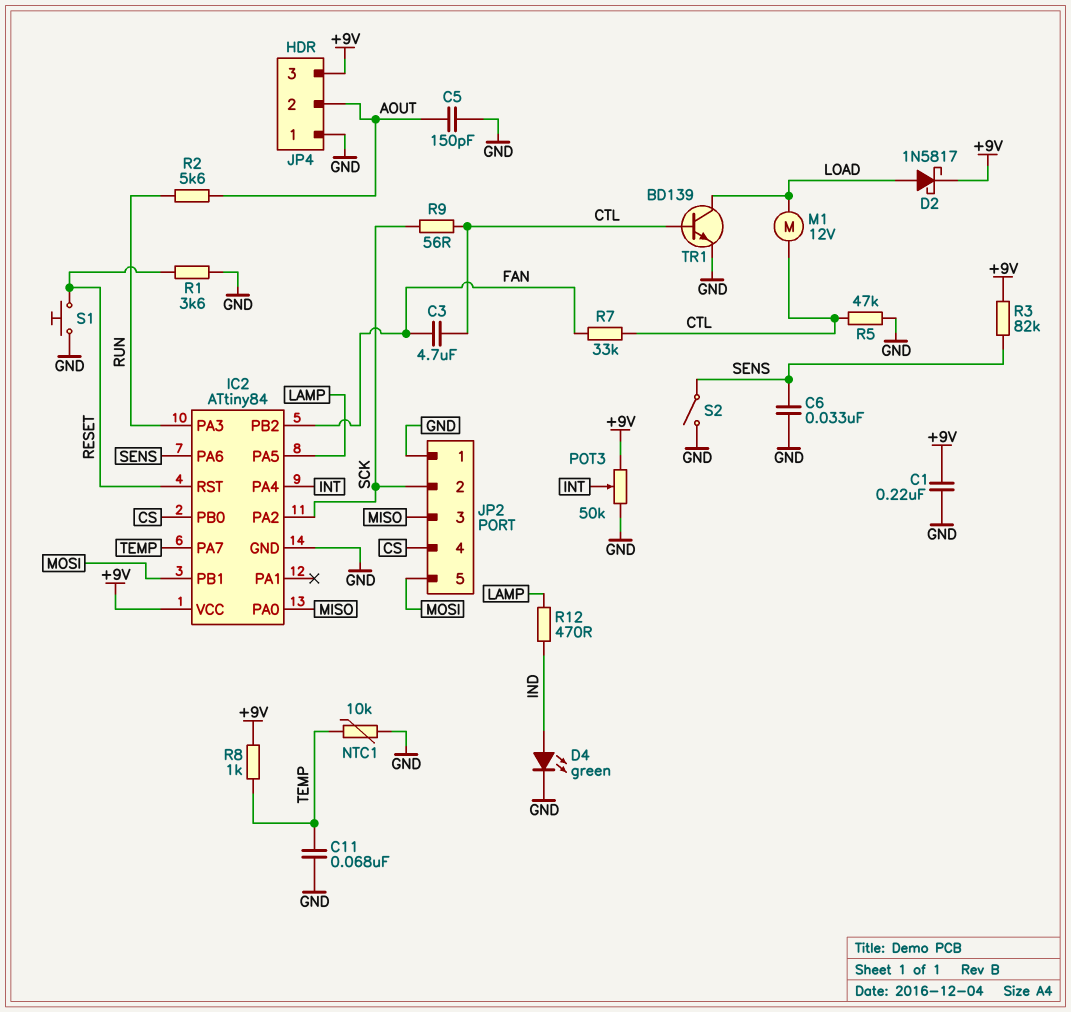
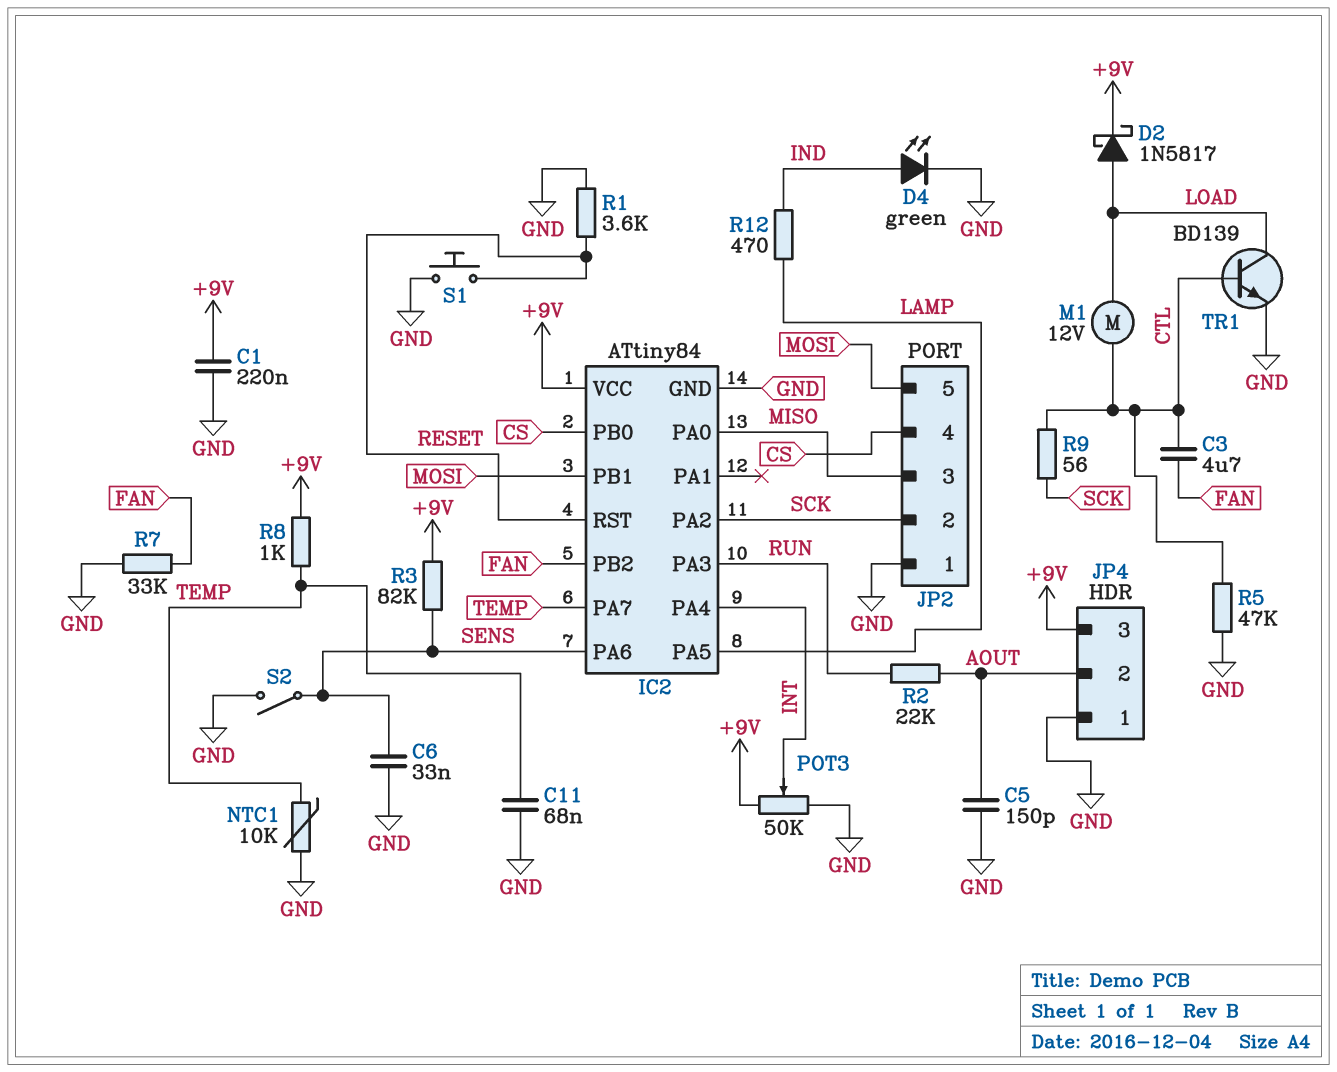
R2: 5.6k (AOUT, RUN) -> 22k (AOUT, RUN)
R7: 33k (CTL, FAN) -> 33k (FAN, GND)

